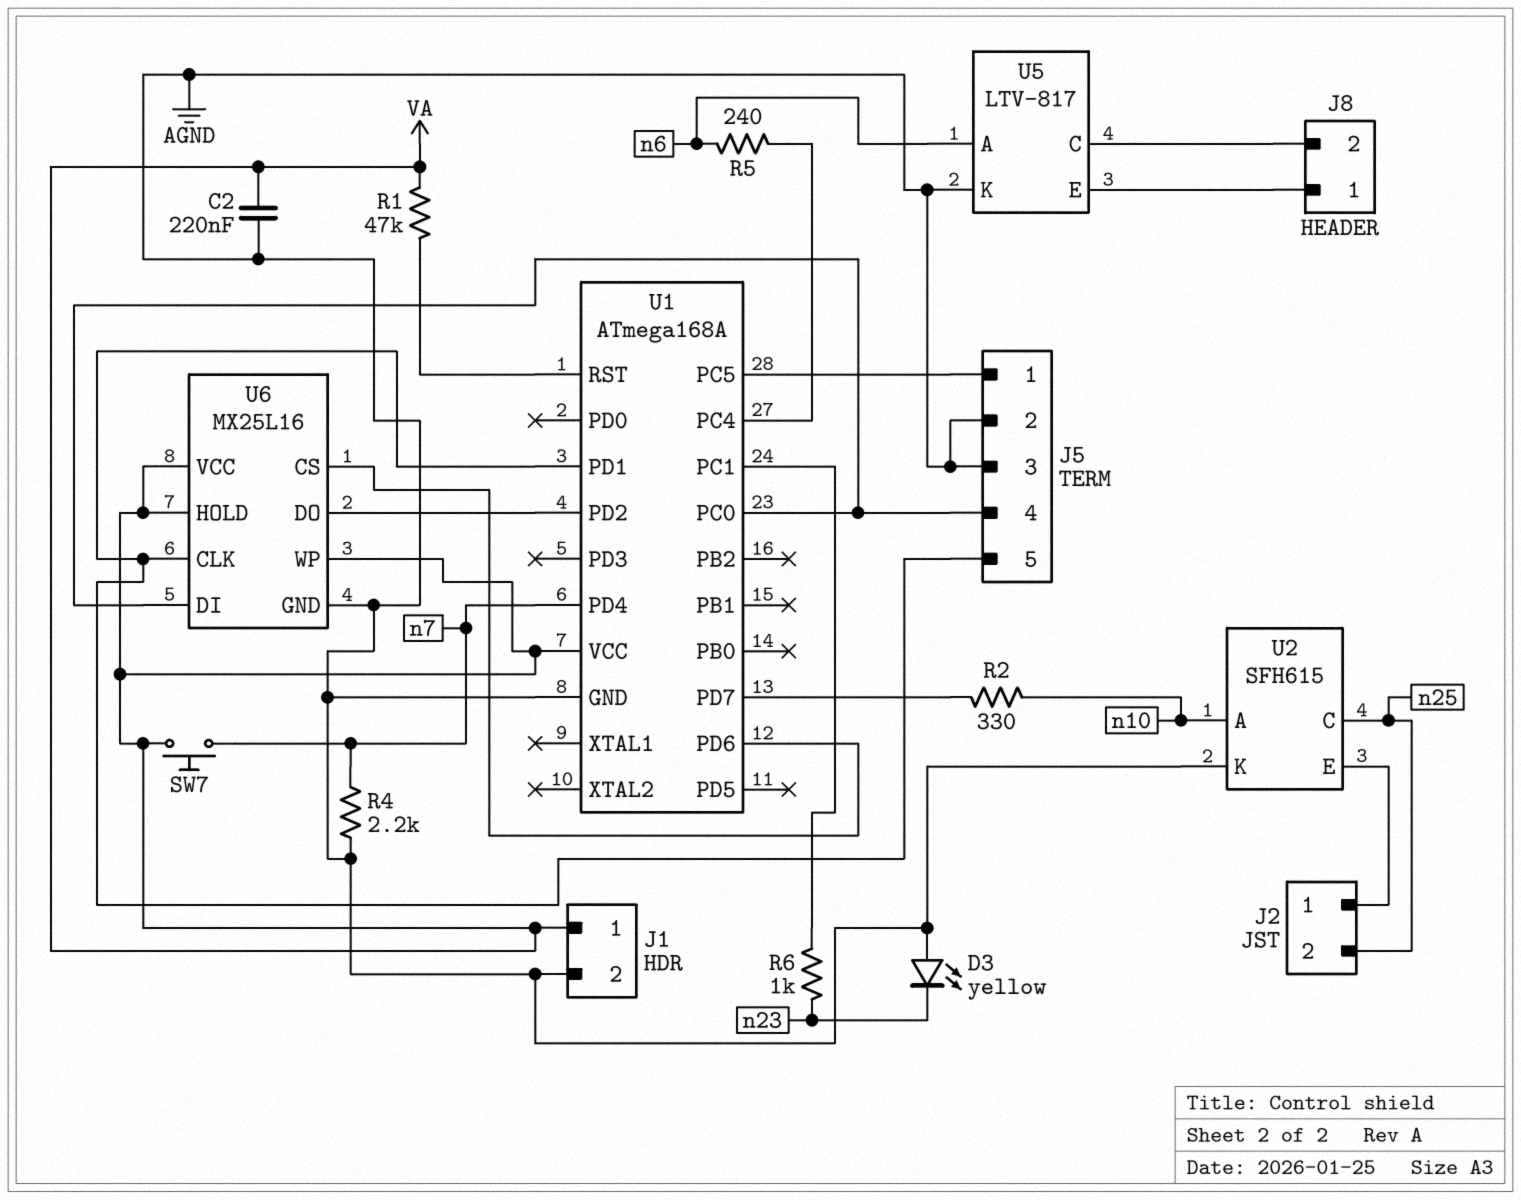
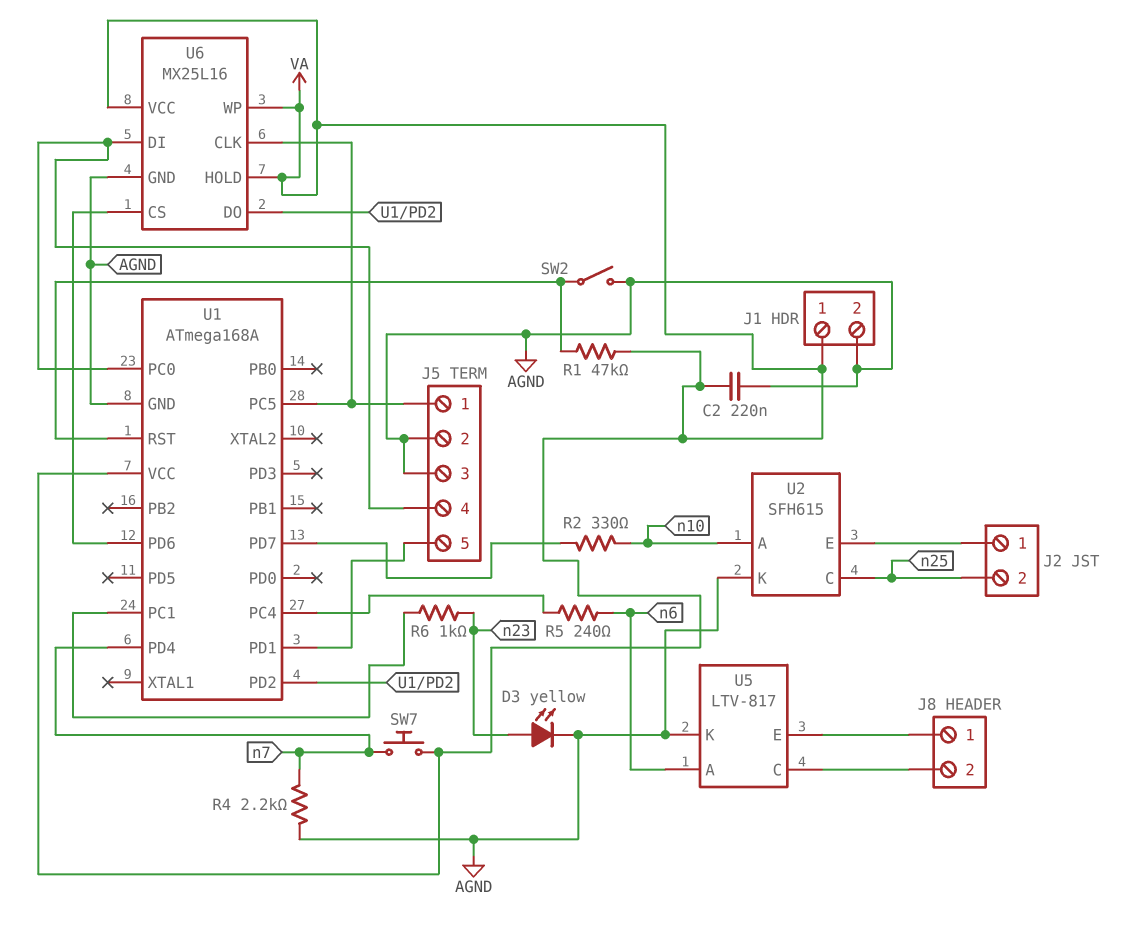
D3: LED yellow (A AGND, K n23) -> LED yellow (A n23, K AGND)
SW2: none -> switch (AGND, U1/RST)
U6 pin CLK: J5/5 -> J5/1

